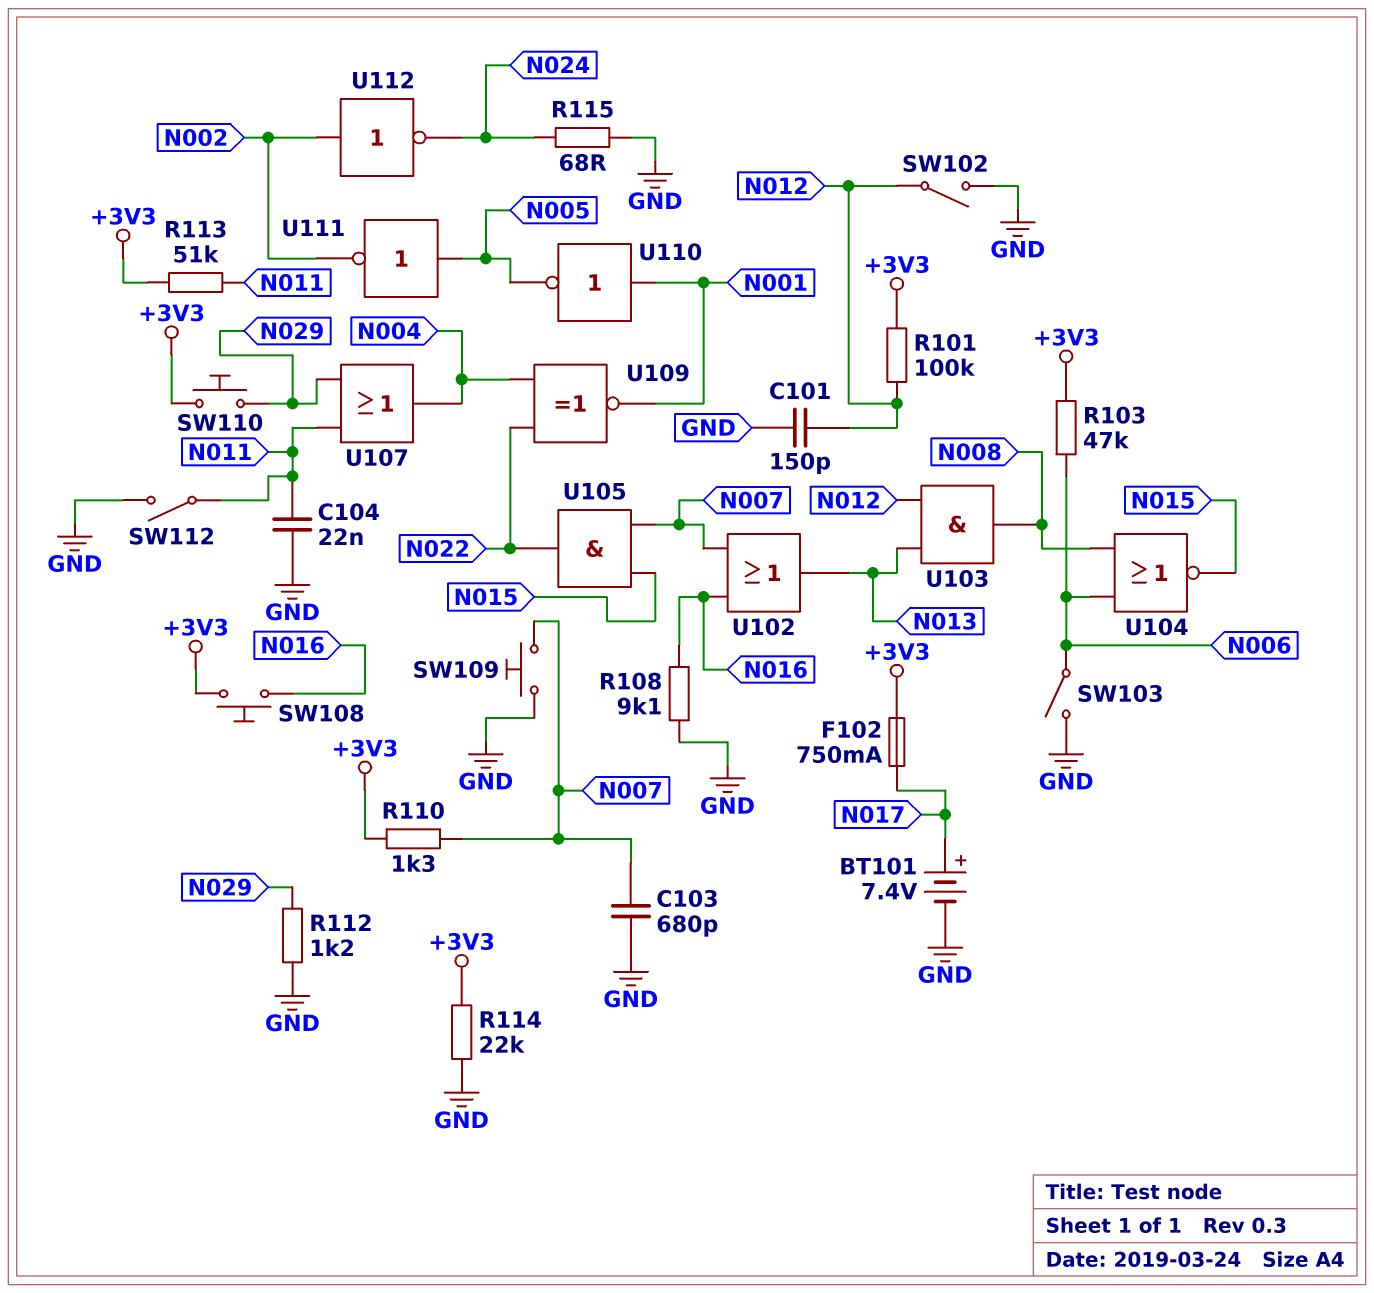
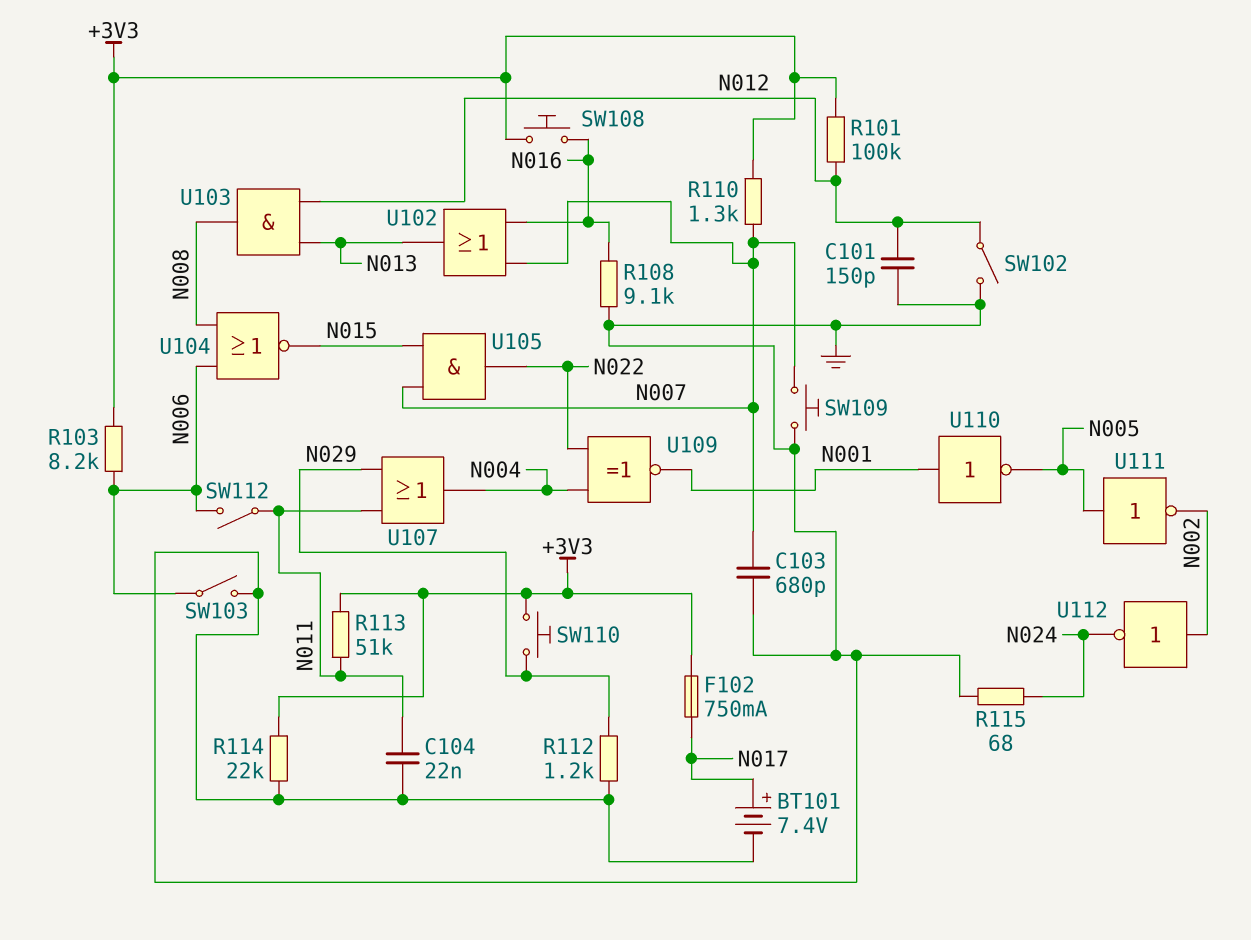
R103: 47k (+3V3, N006) -> 8.2k (+3V3, N006)
SW112: switch (GND, N011) -> switch (N006, N011)

